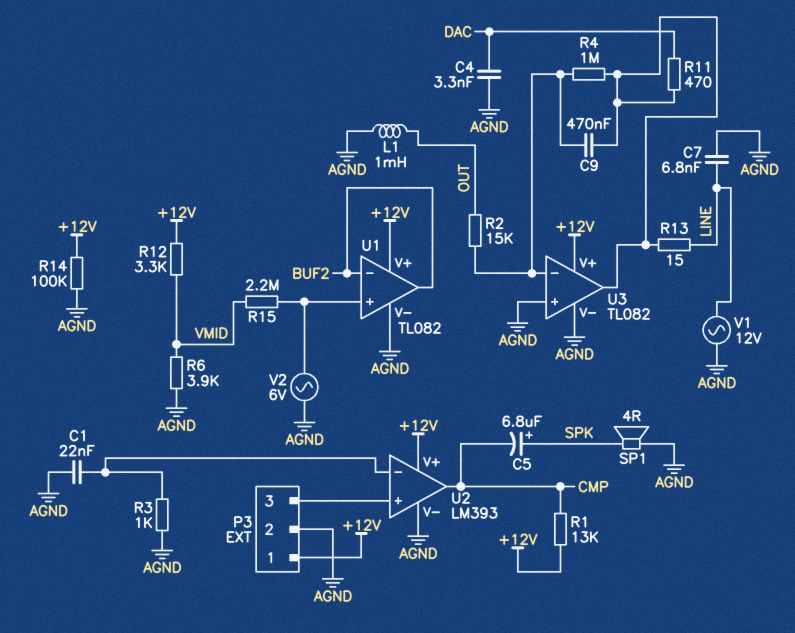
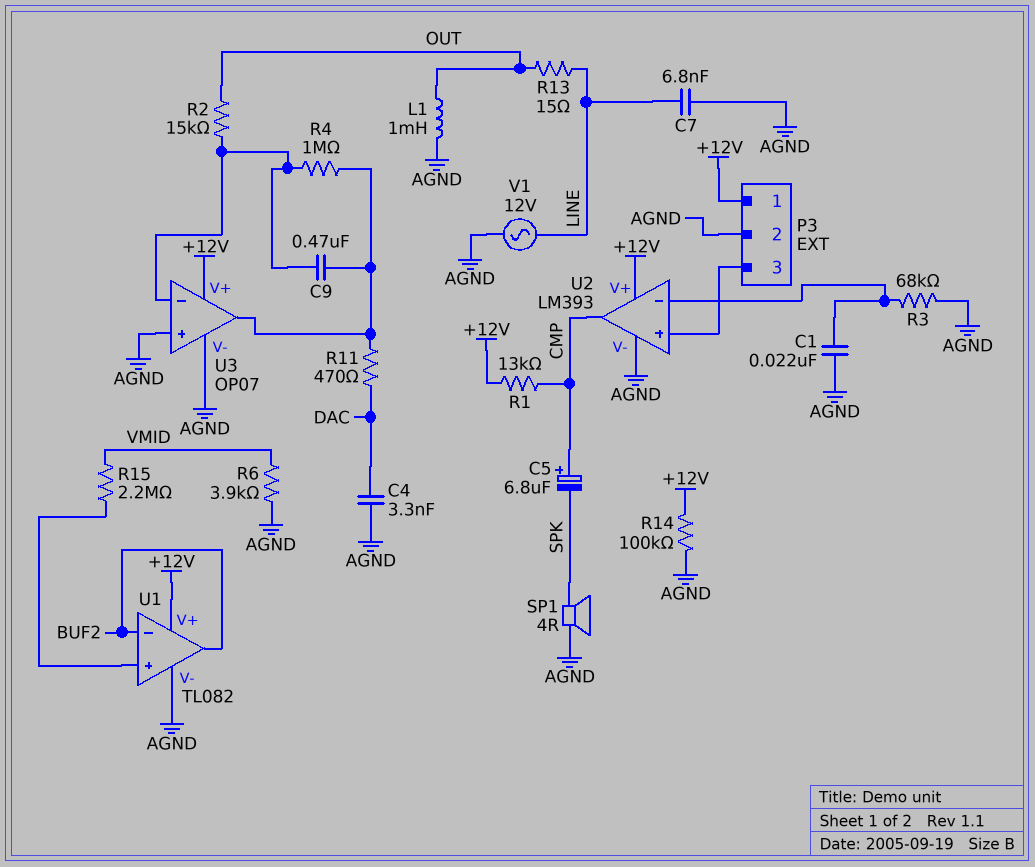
C5: 6.8uF (plus SPK, minus CMP) -> 6.8uF (plus CMP, minus SPK)
R3: 1k (AGND, U2/in-) -> 68k (AGND, U2/in-)
R12: 3.3k (+12V, VMID) -> none
R13: 15 (LINE, U3/out) -> 15 (LINE, OUT)
U3: TL082 -> OP07
V2: AC 6V (AGND, U1/in+) -> none

